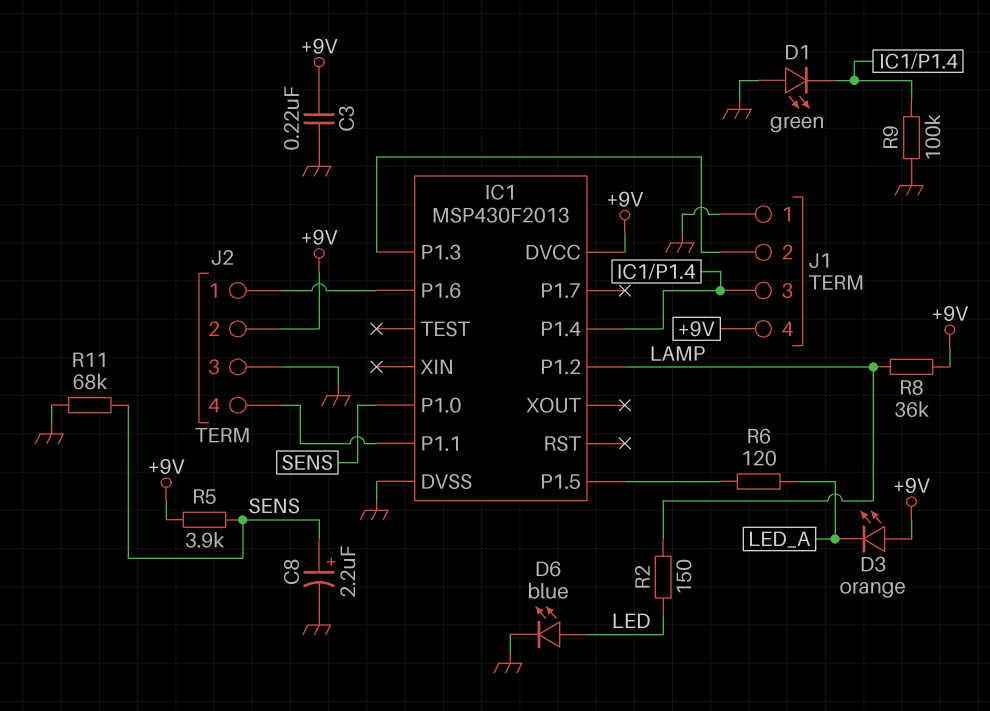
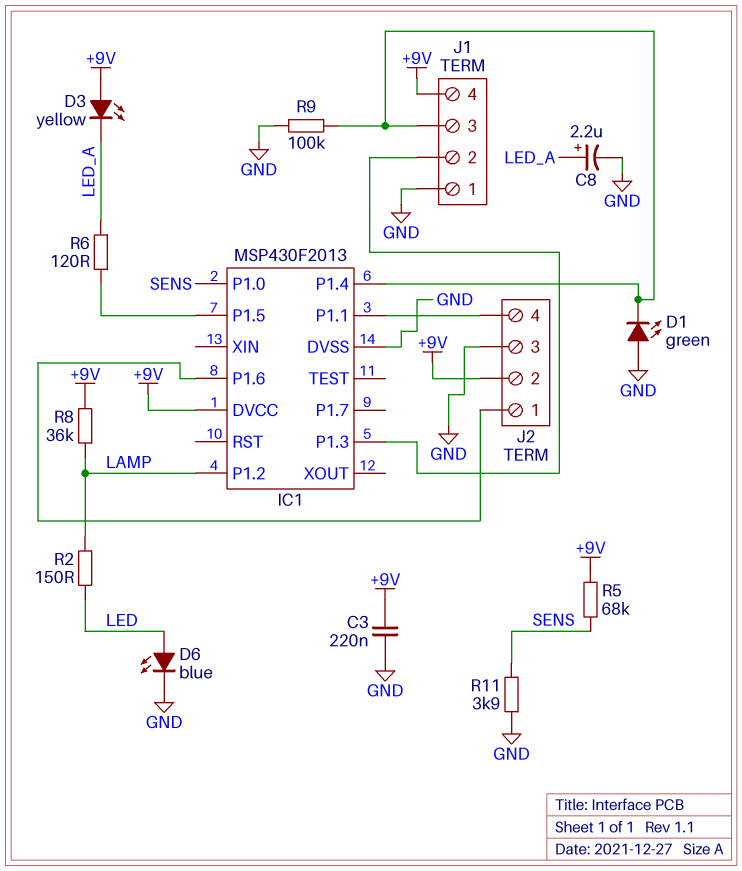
C8: 2.2uF (plus SENS, minus GND) -> 2.2uF (plus LED_A, minus GND)
D3: LED orange (A +9V, K LED_A) -> LED yellow (A +9V, K LED_A)
R5: 3.9k (+9V, SENS) -> 68k (+9V, SENS)
R11: 68k (GND, SENS) -> 3.9k (GND, SENS)

